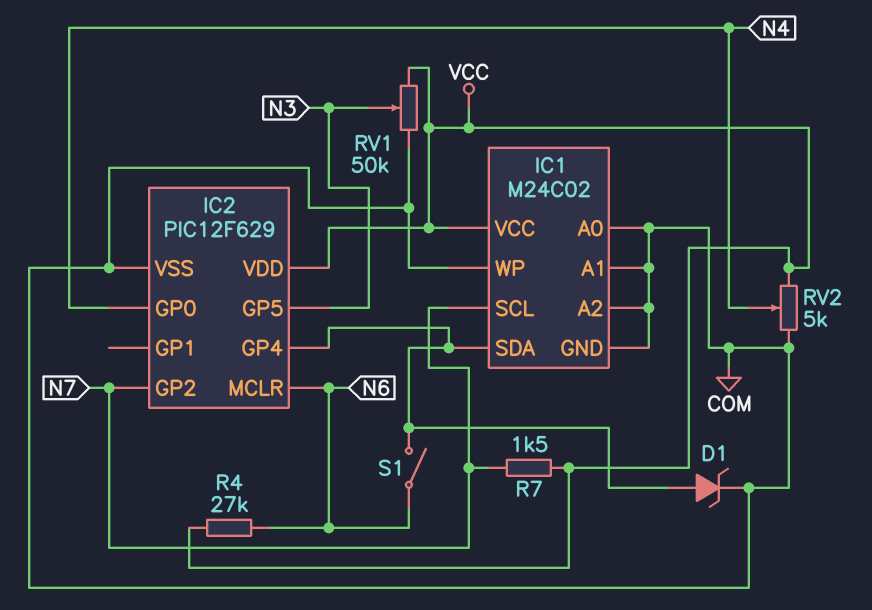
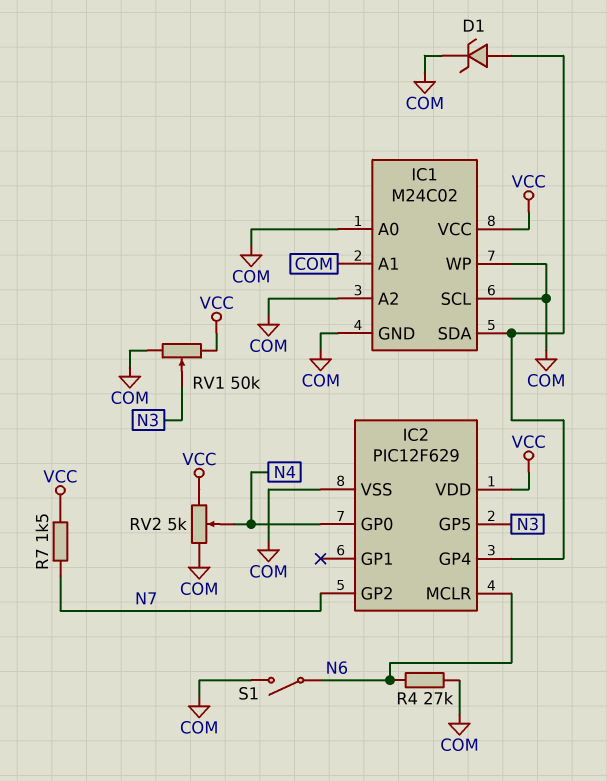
IC1 pin SCL: N7 -> COM
R4: 27k (N6, VCC) -> 27k (COM, N6)
S1: switch (IC1/SDA, N6) -> switch (COM, N6)

